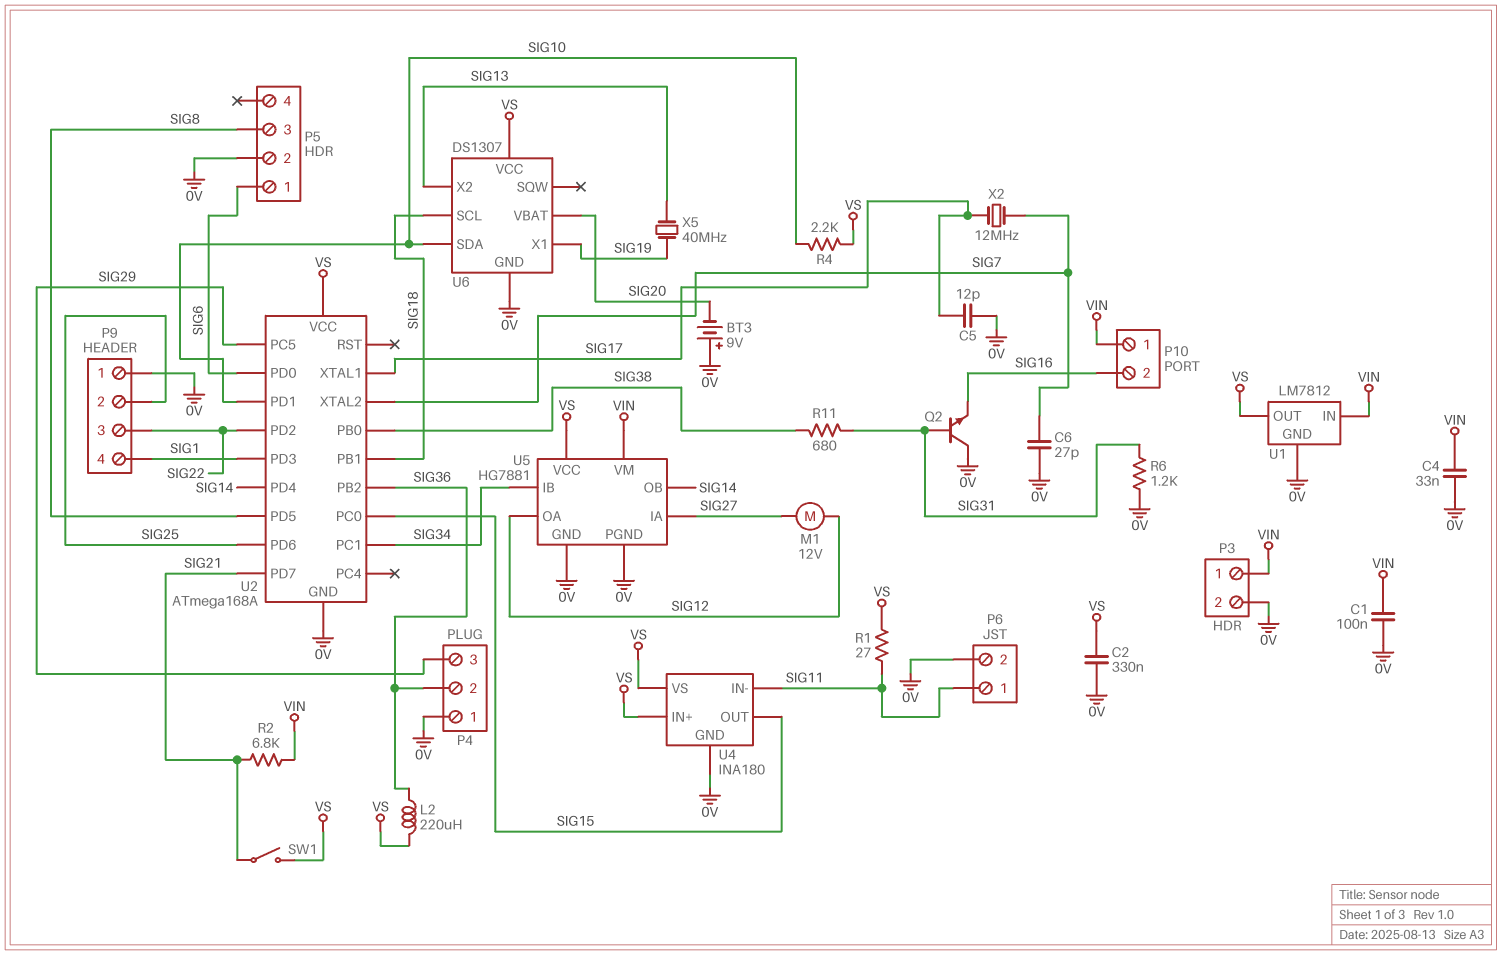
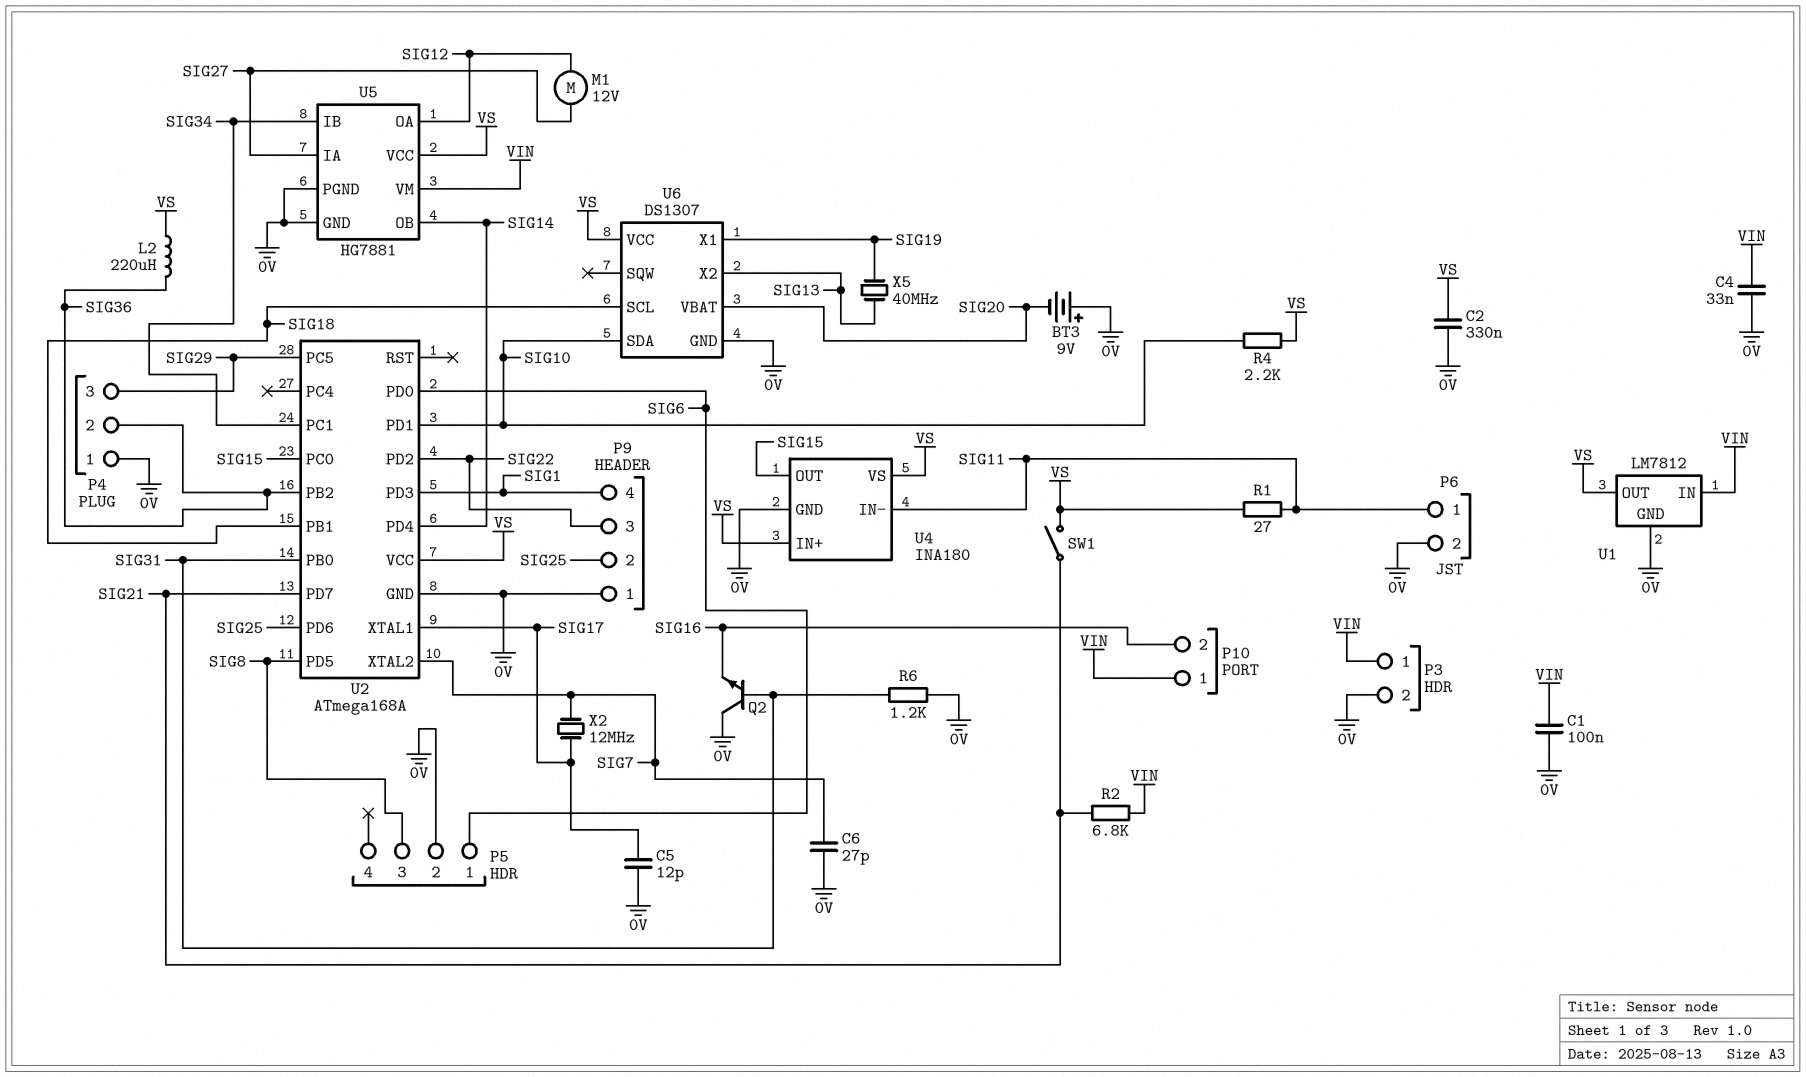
R11: 680 (SIG31, SIG38) -> none
U2 pin PB0: SIG38 -> SIG31

